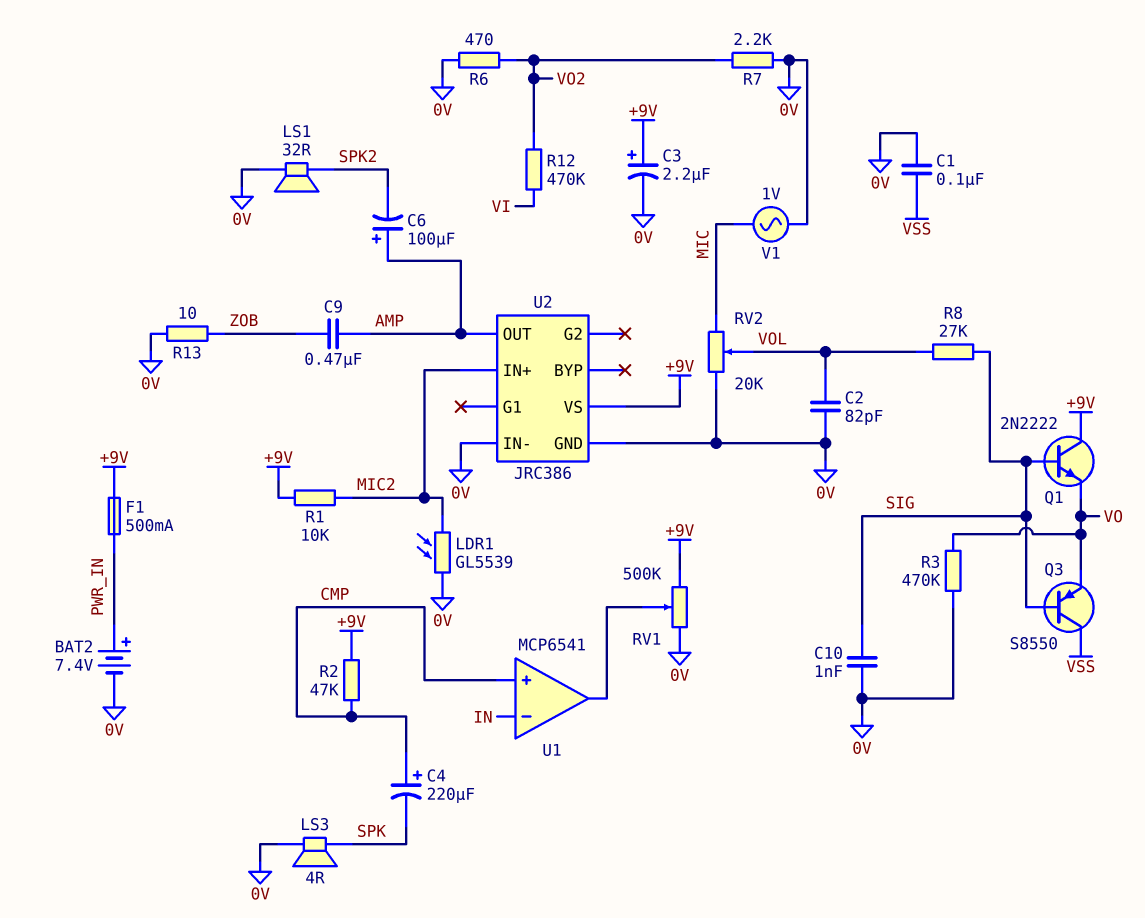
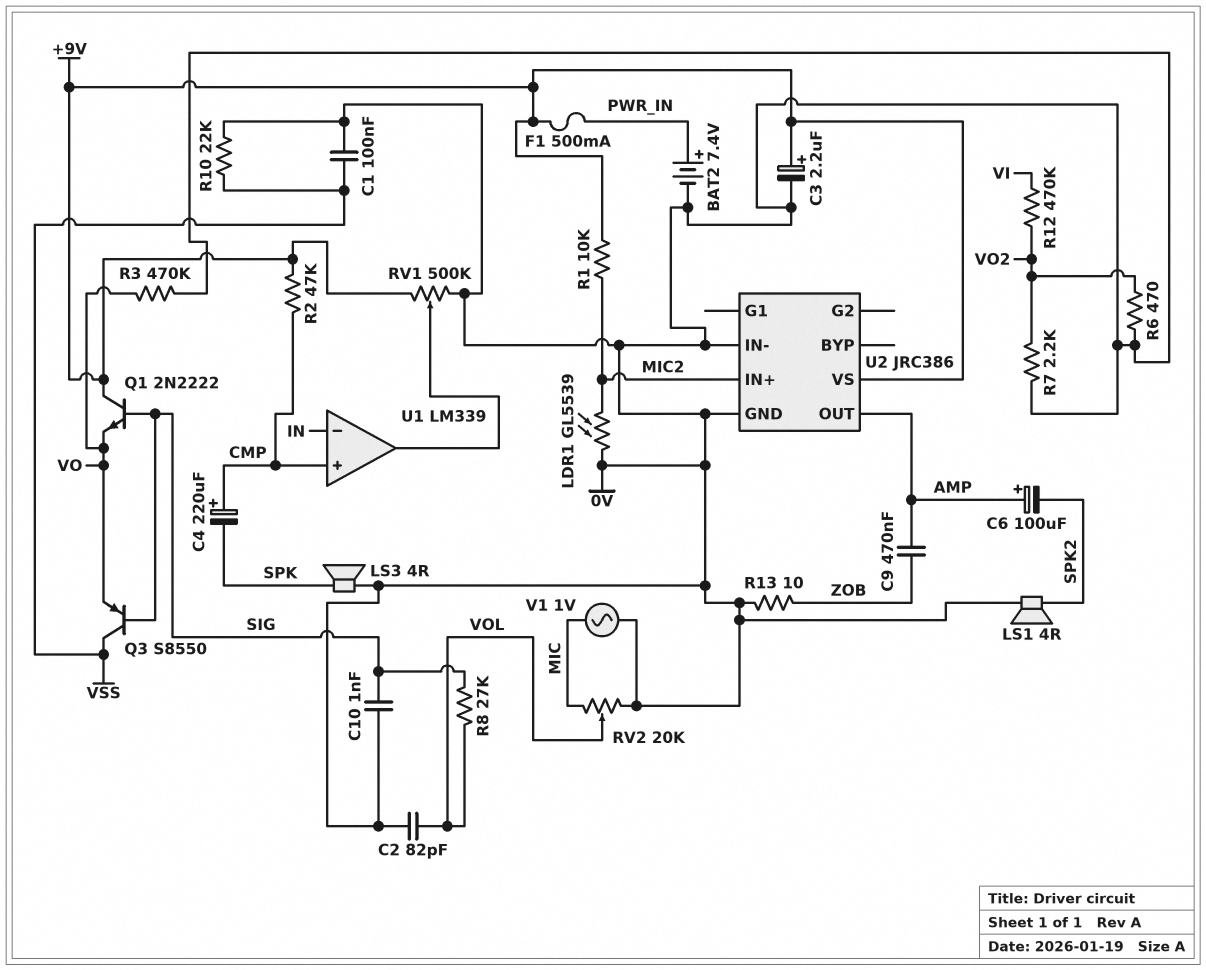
LS1: speaker 32R (0V, SPK2) -> speaker 4R (0V, SPK2)
R10: none -> 22k (0V, VSS)
U1: MCP6541 -> LM339

